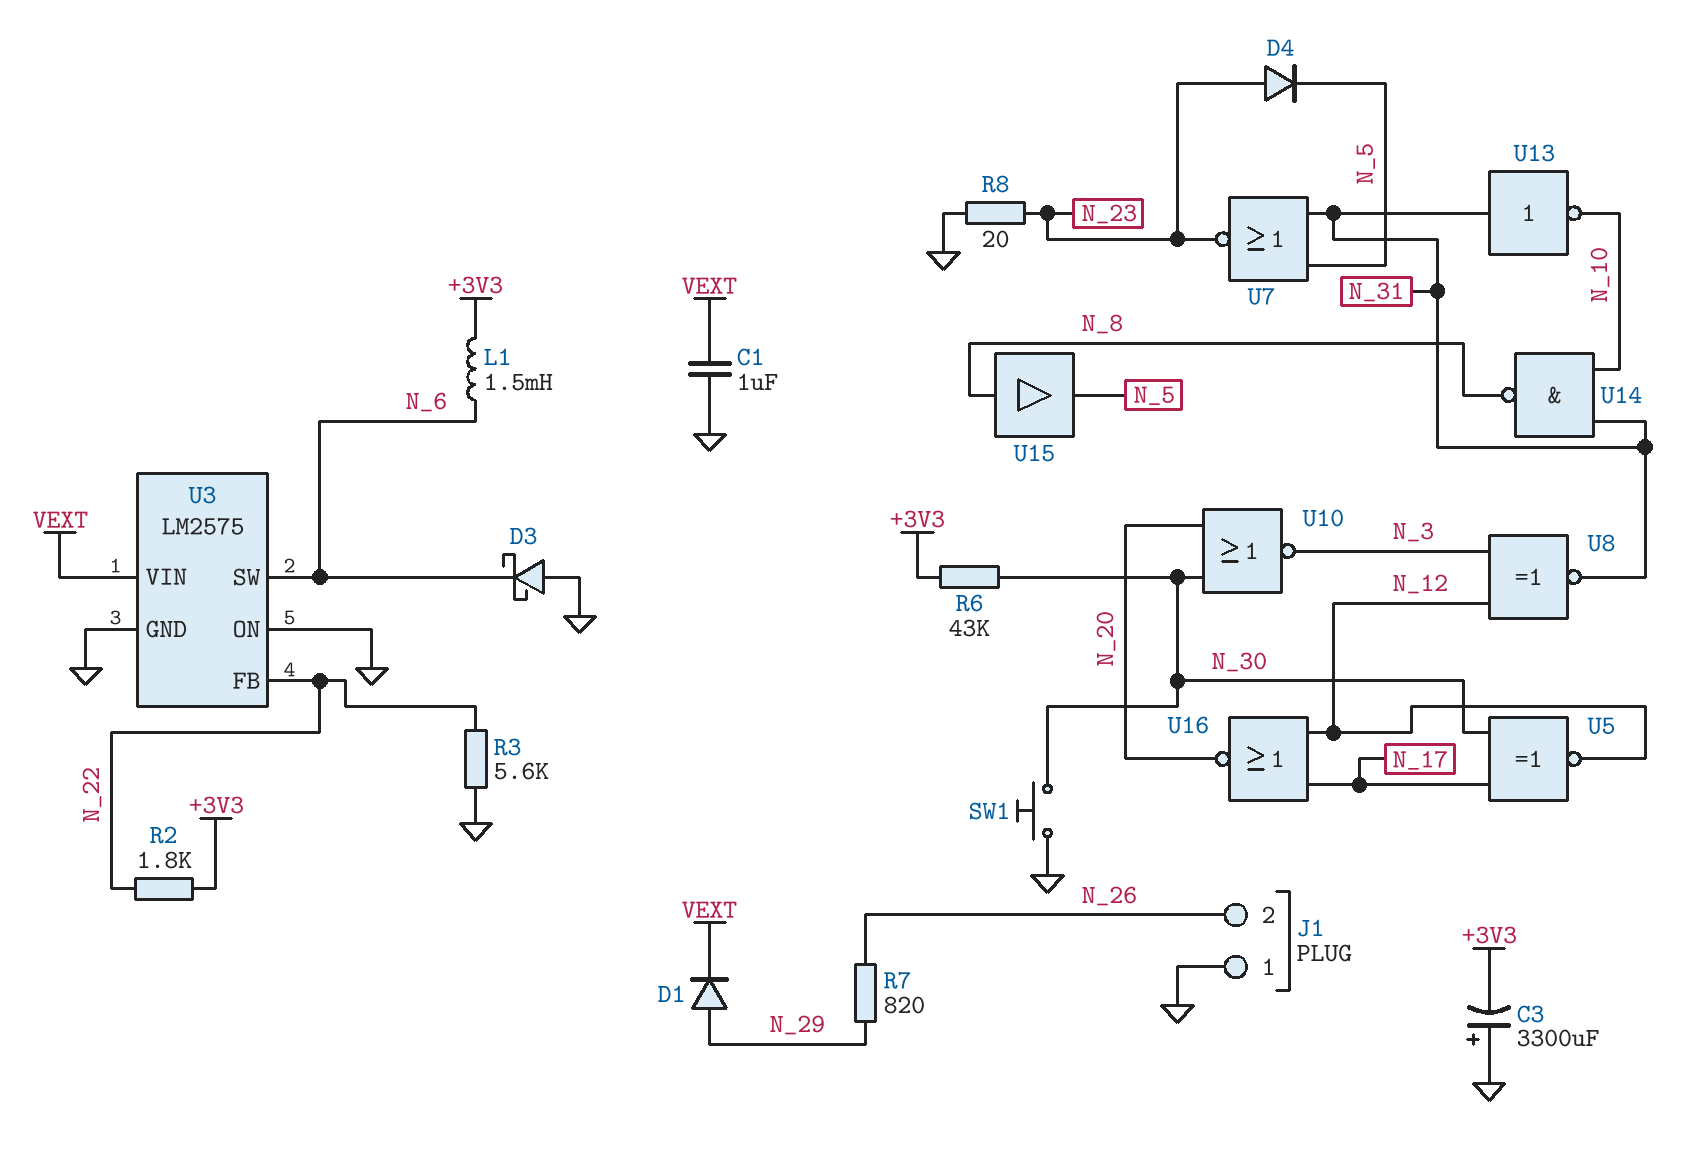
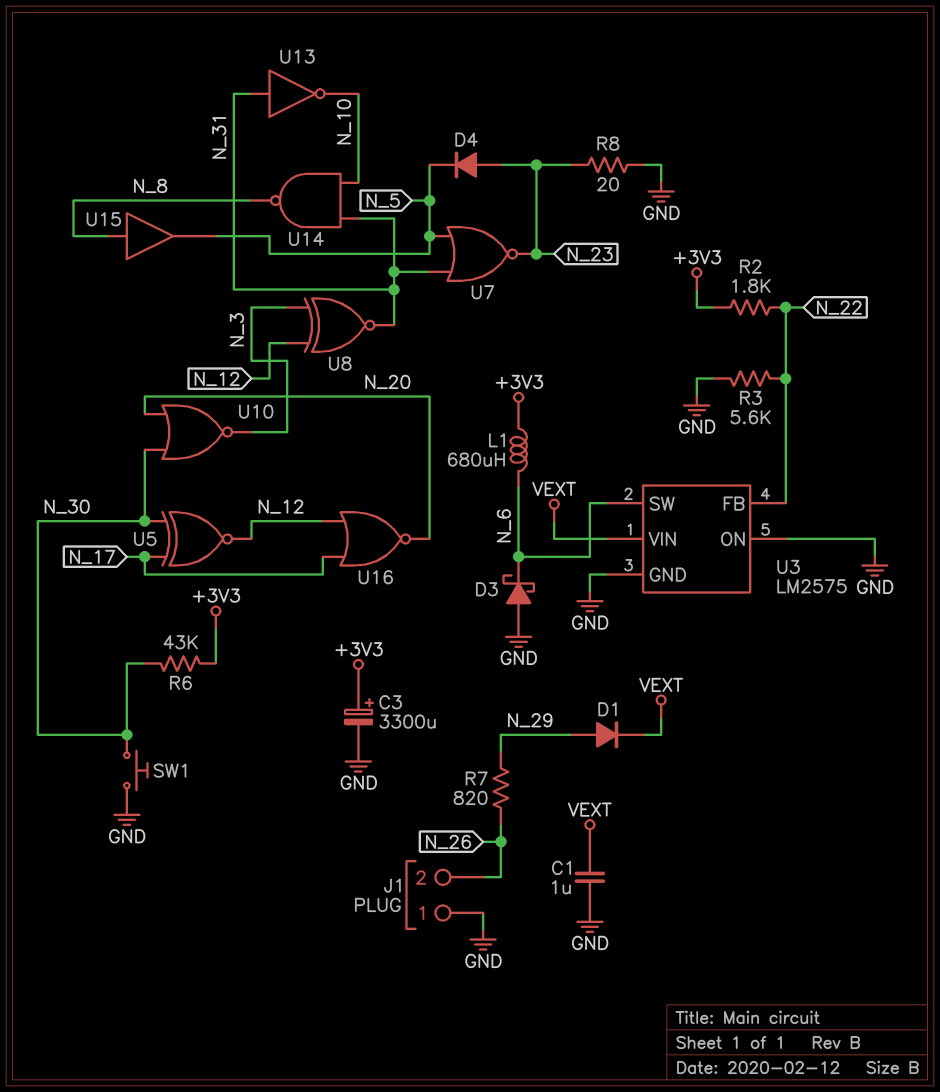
C3: 3300uF (plus GND, minus +3V3) -> 3300uF (plus +3V3, minus GND)
L1: 1.5mH (+3V3, N_6) -> 680uH (+3V3, N_6)

